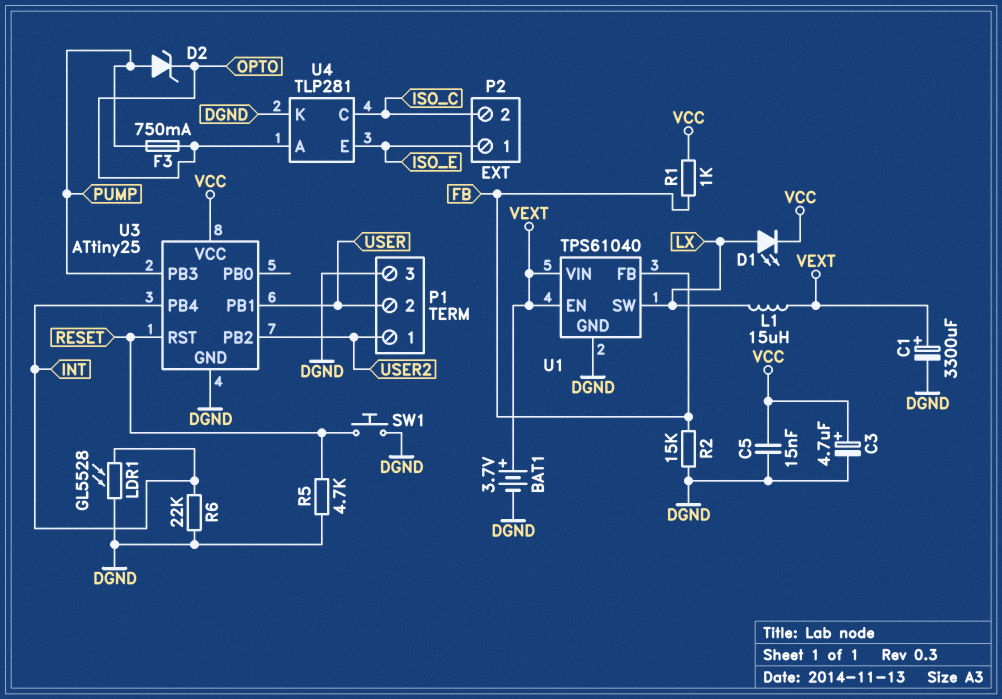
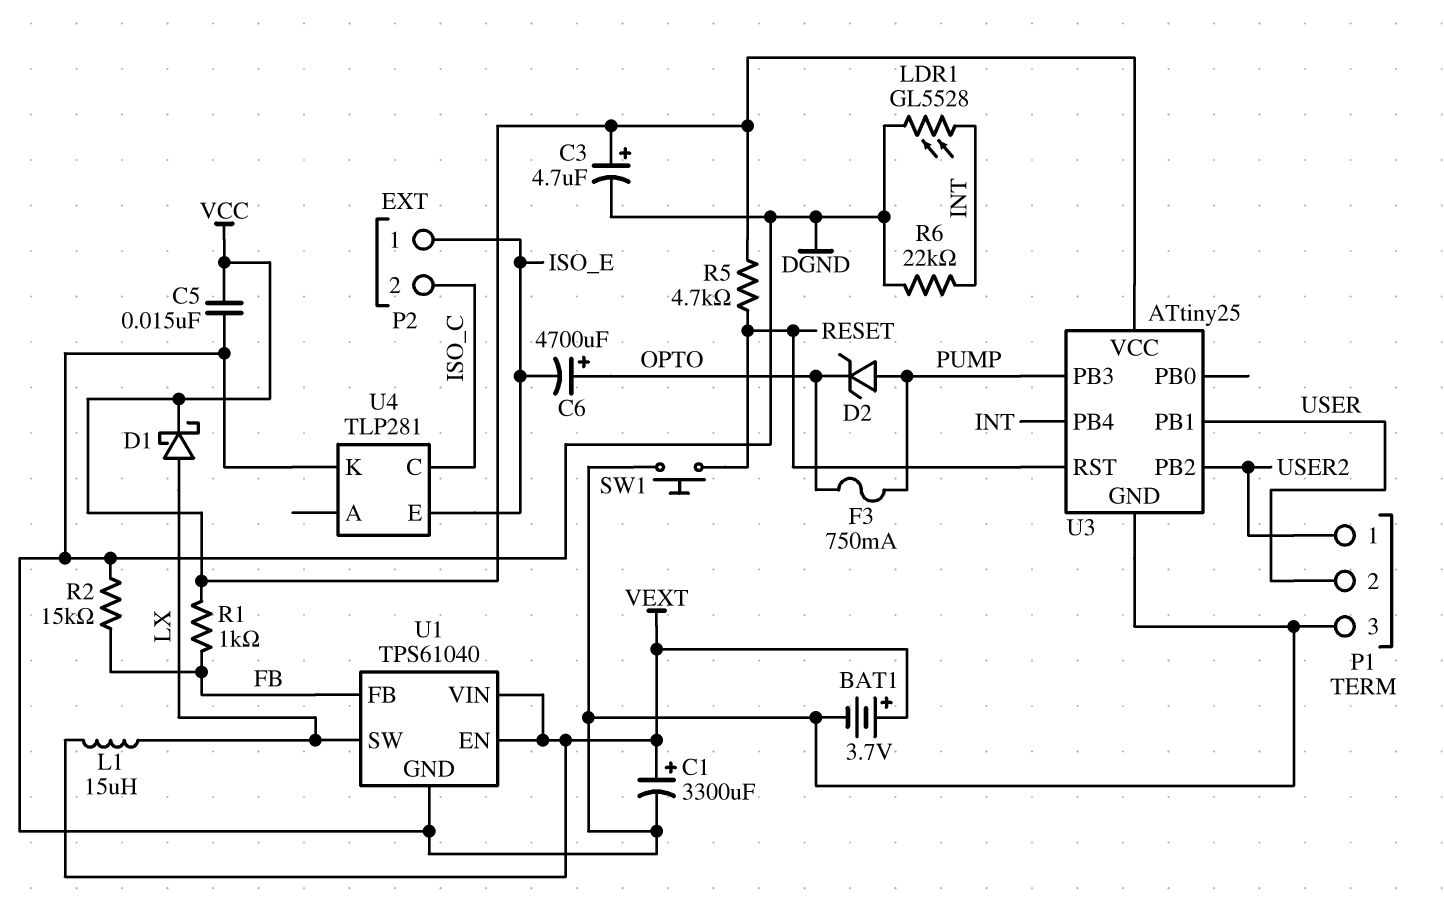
C6: none -> 4700uF (plus OPTO, minus ISO_E)
D1: LED (A LX, K VCC) -> schottky (A LX, K VCC)
R5: 4.7k (DGND, RESET) -> 4.7k (RESET, VCC)
U4 pin A: OPTO -> none

